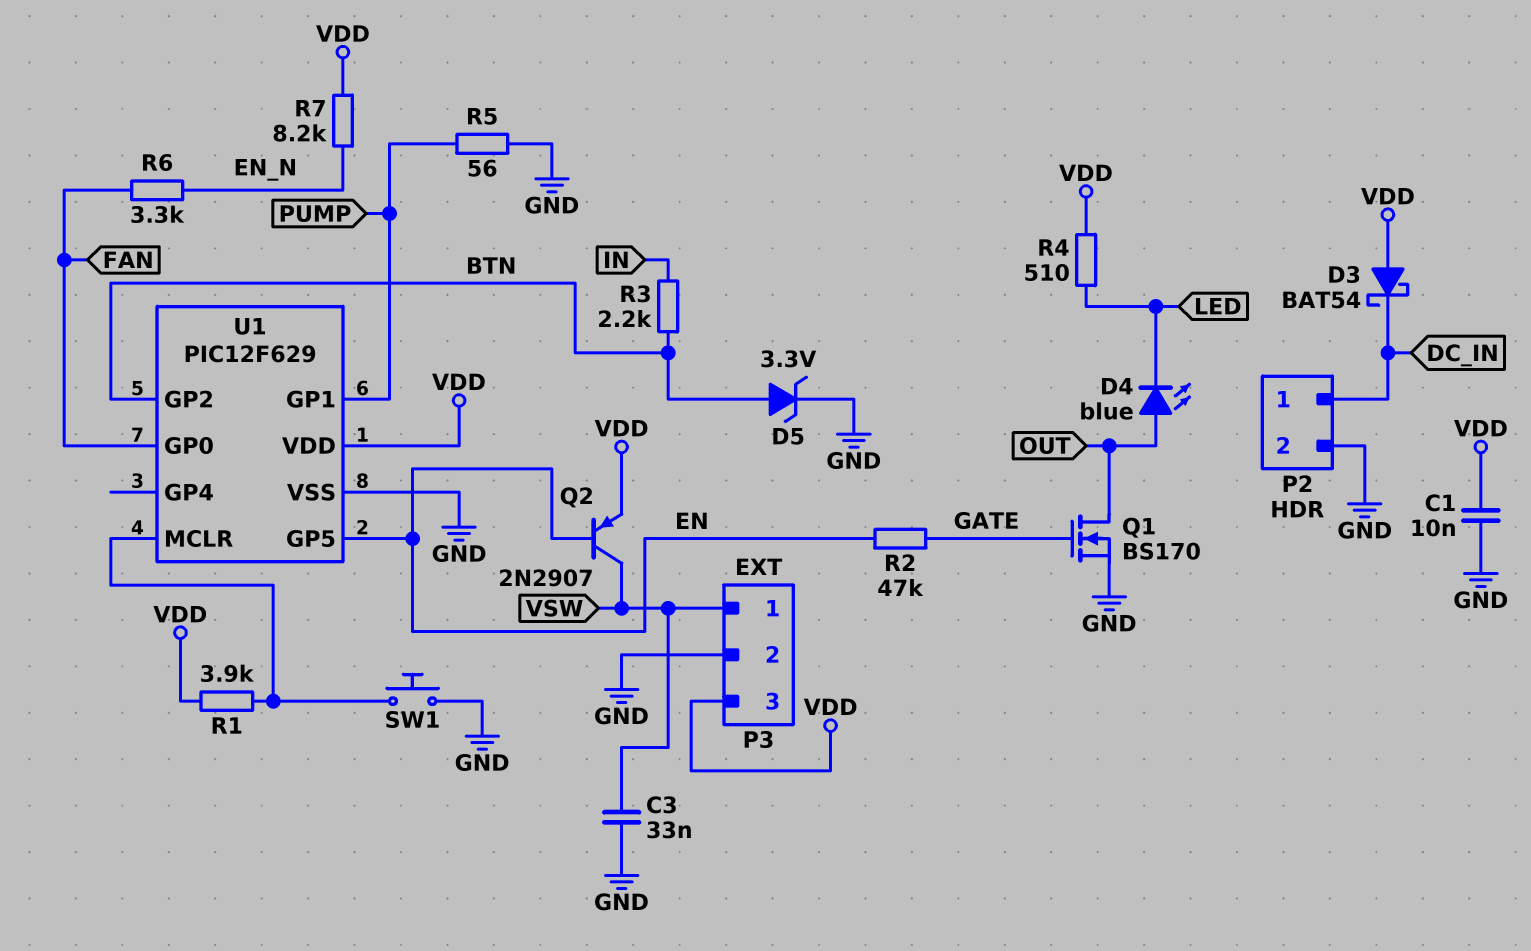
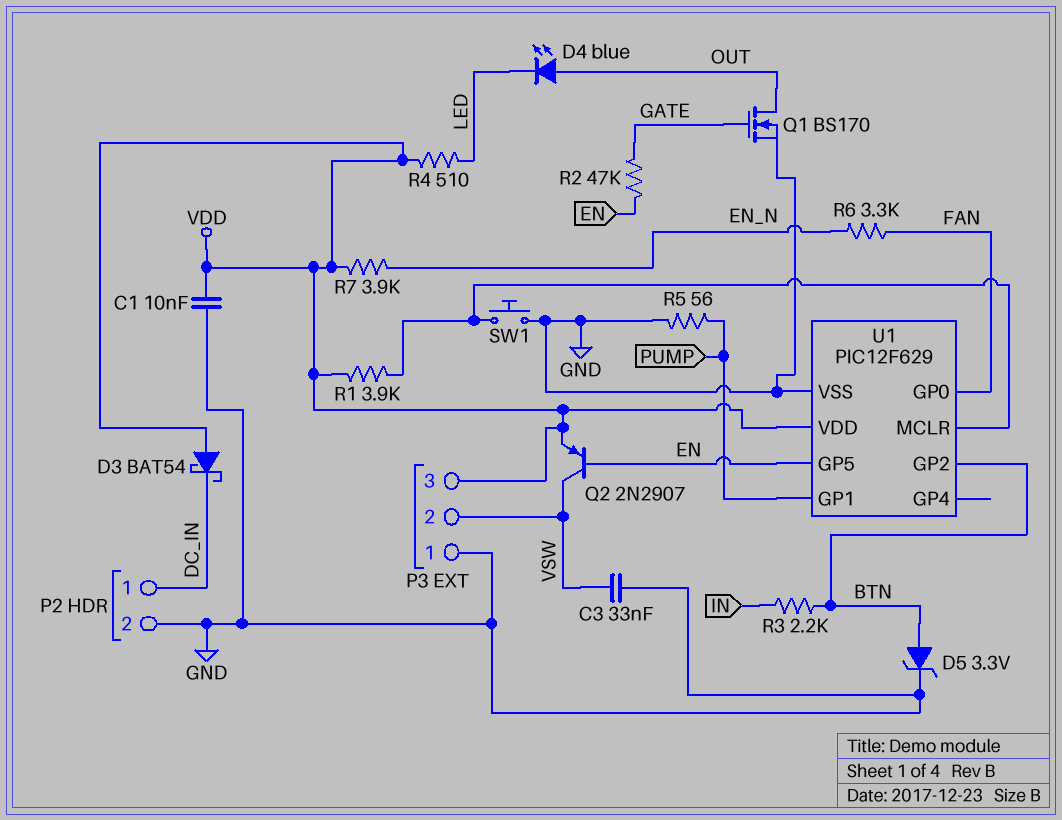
P3 pin 1: VSW -> GND
P3 pin 2: GND -> VSW
R7: 8.2k (EN_N, VDD) -> 3.9k (EN_N, VDD)

